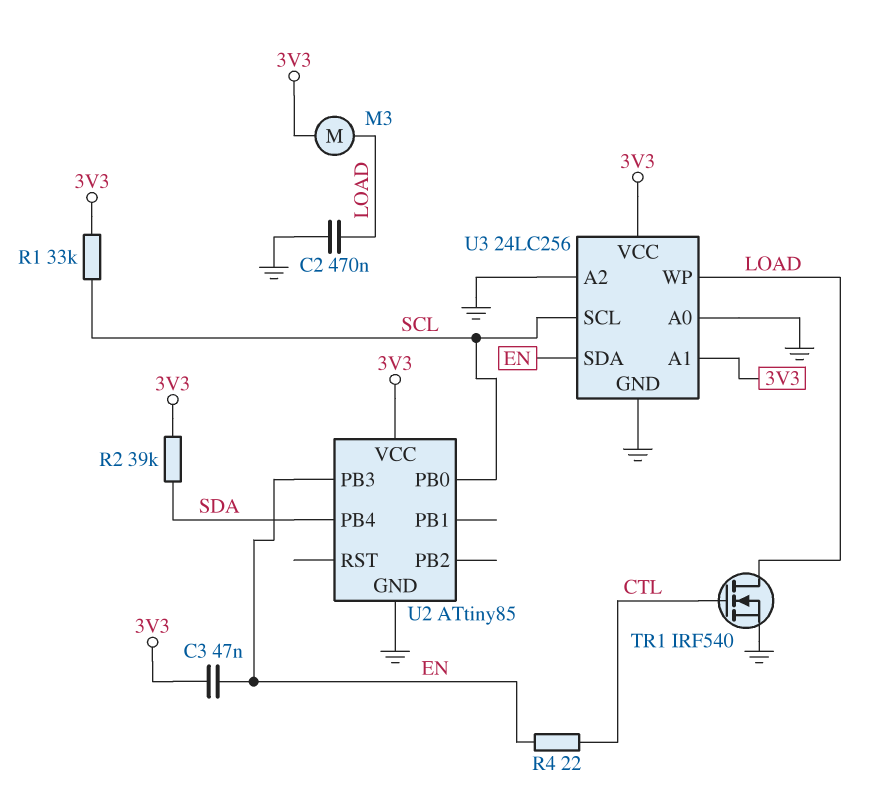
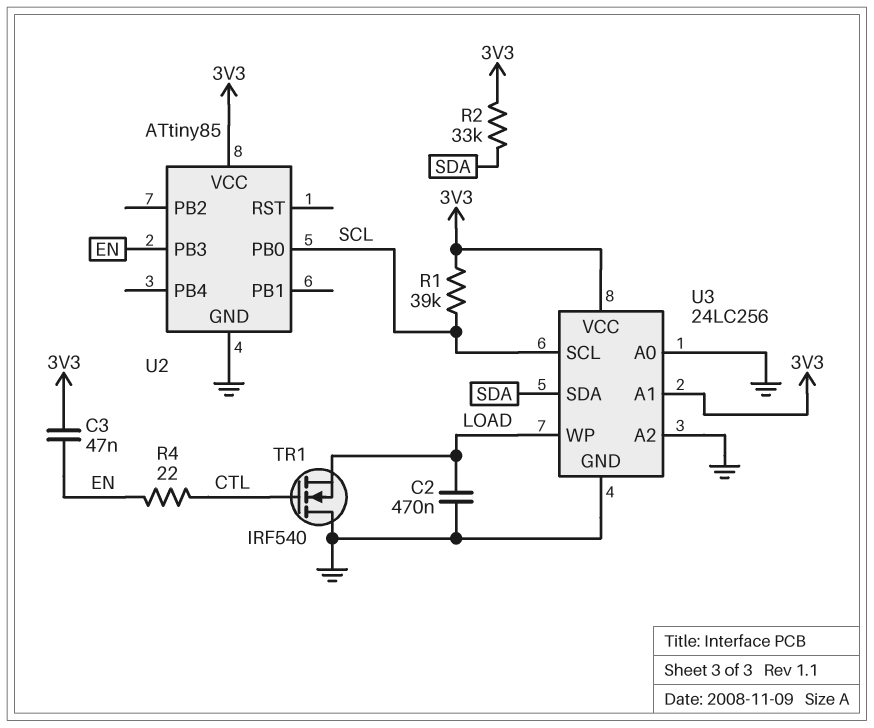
M3: motor (3V3, LOAD) -> none
R1: 33k (3V3, SCL) -> 39k (3V3, SCL)
R2: 39k (3V3, SDA) -> 33k (3V3, SDA)
TR1: NMOS IRF540 (G CTL, D LOAD, S GND) -> NMOS IRF540 (G CTL, D GND, S LOAD)
U2 pin PB4: SDA -> none
U3 pin SDA: EN -> SDA

